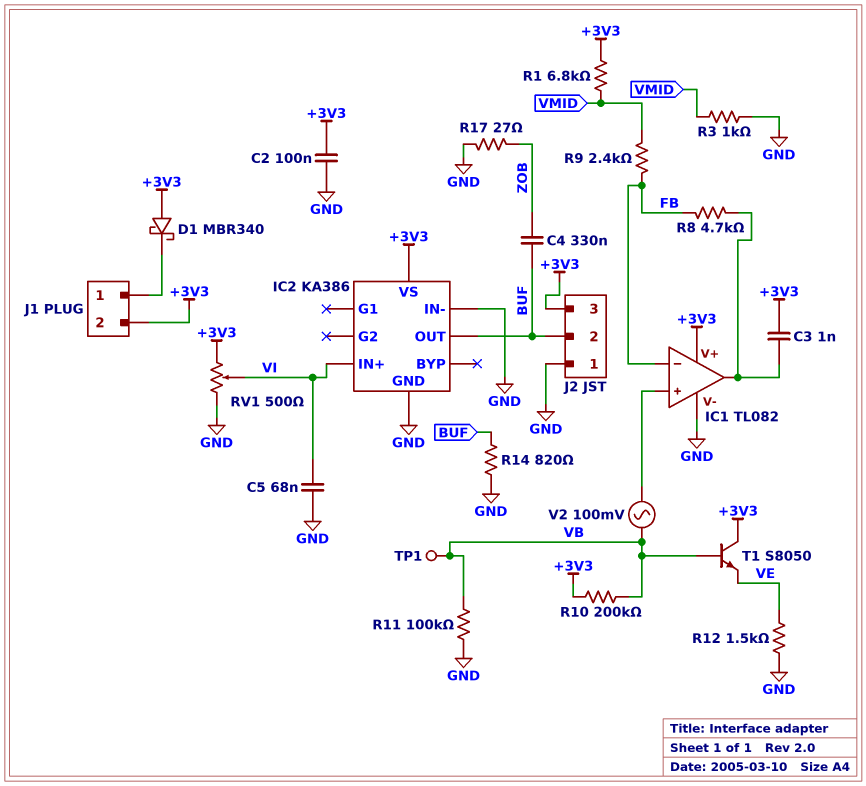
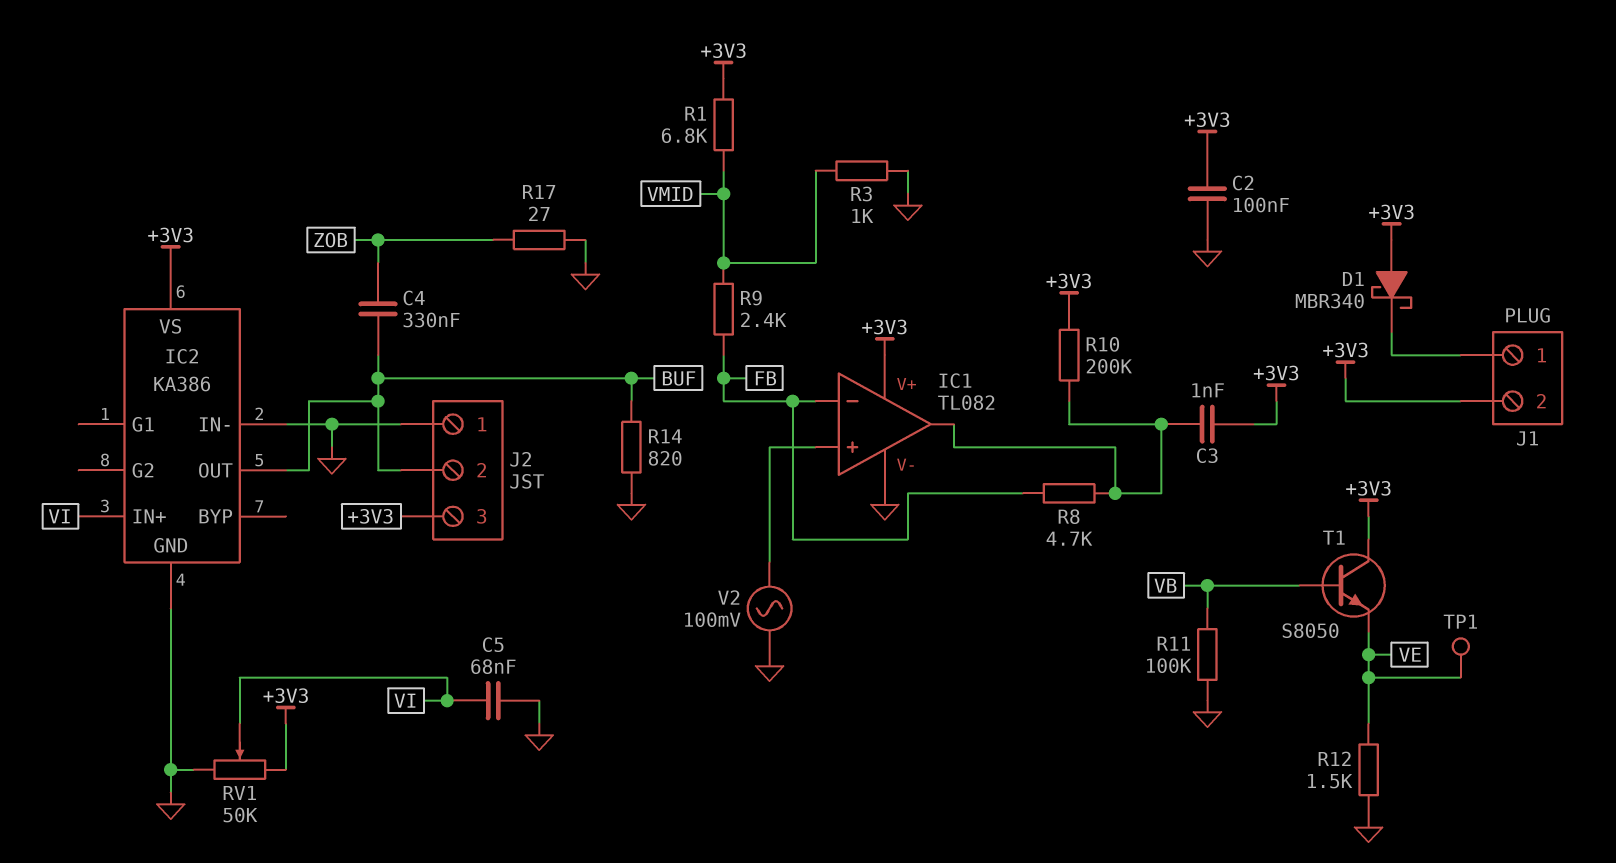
R10: 200k (+3V3, VB) -> 200k (+3V3, IC1/out)
RV1: 500 (+3V3, GND, wiper VI) -> 50k (+3V3, GND, wiper VI)
TP1: test point (VB) -> test point (VE)
V2: AC 100mV (IC1/in+, VB) -> AC 100mV (GND, IC1/in+)

